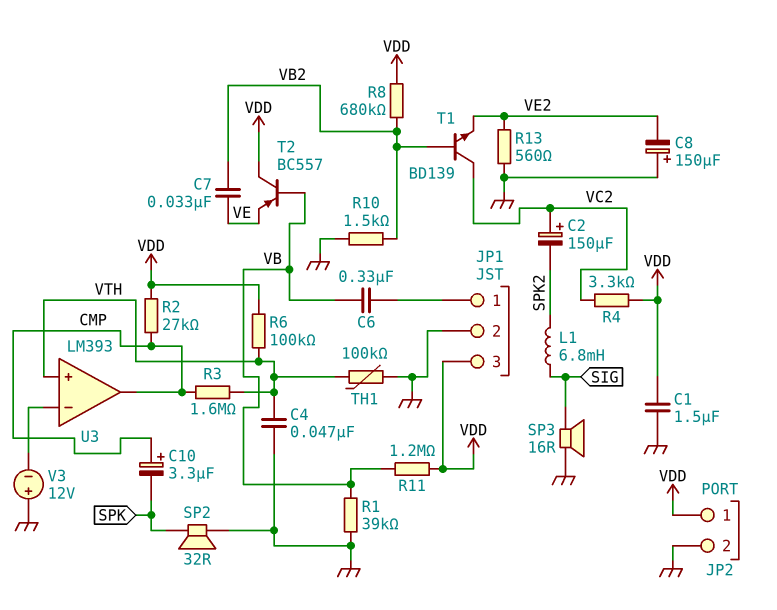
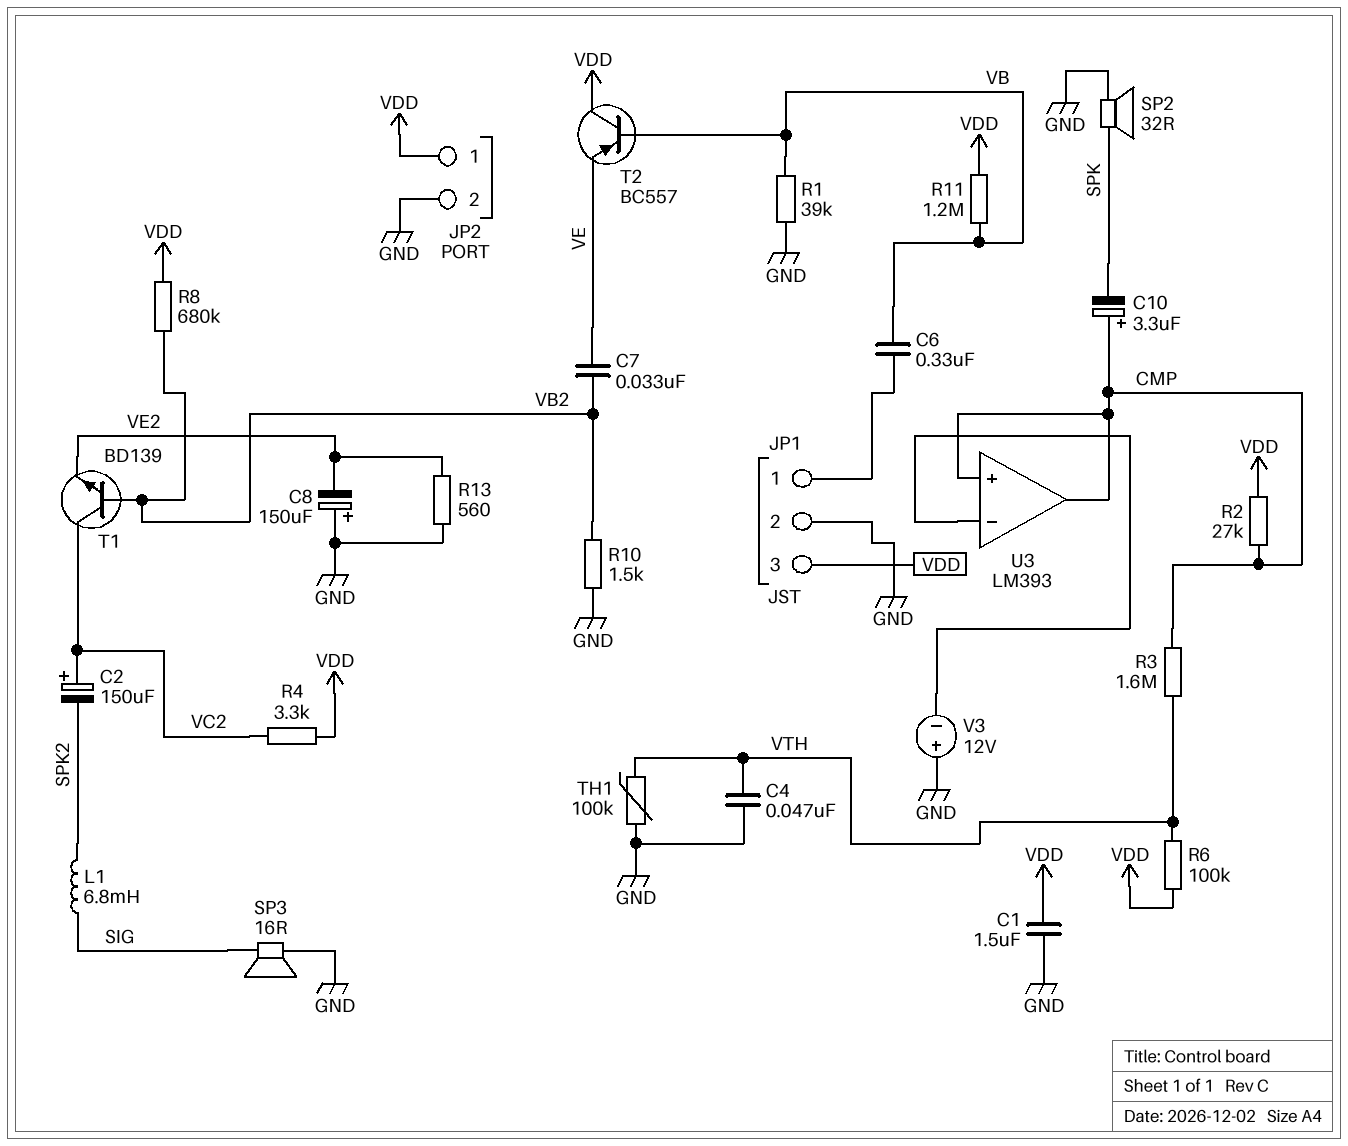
U3 pin in+: VTH -> CMP

